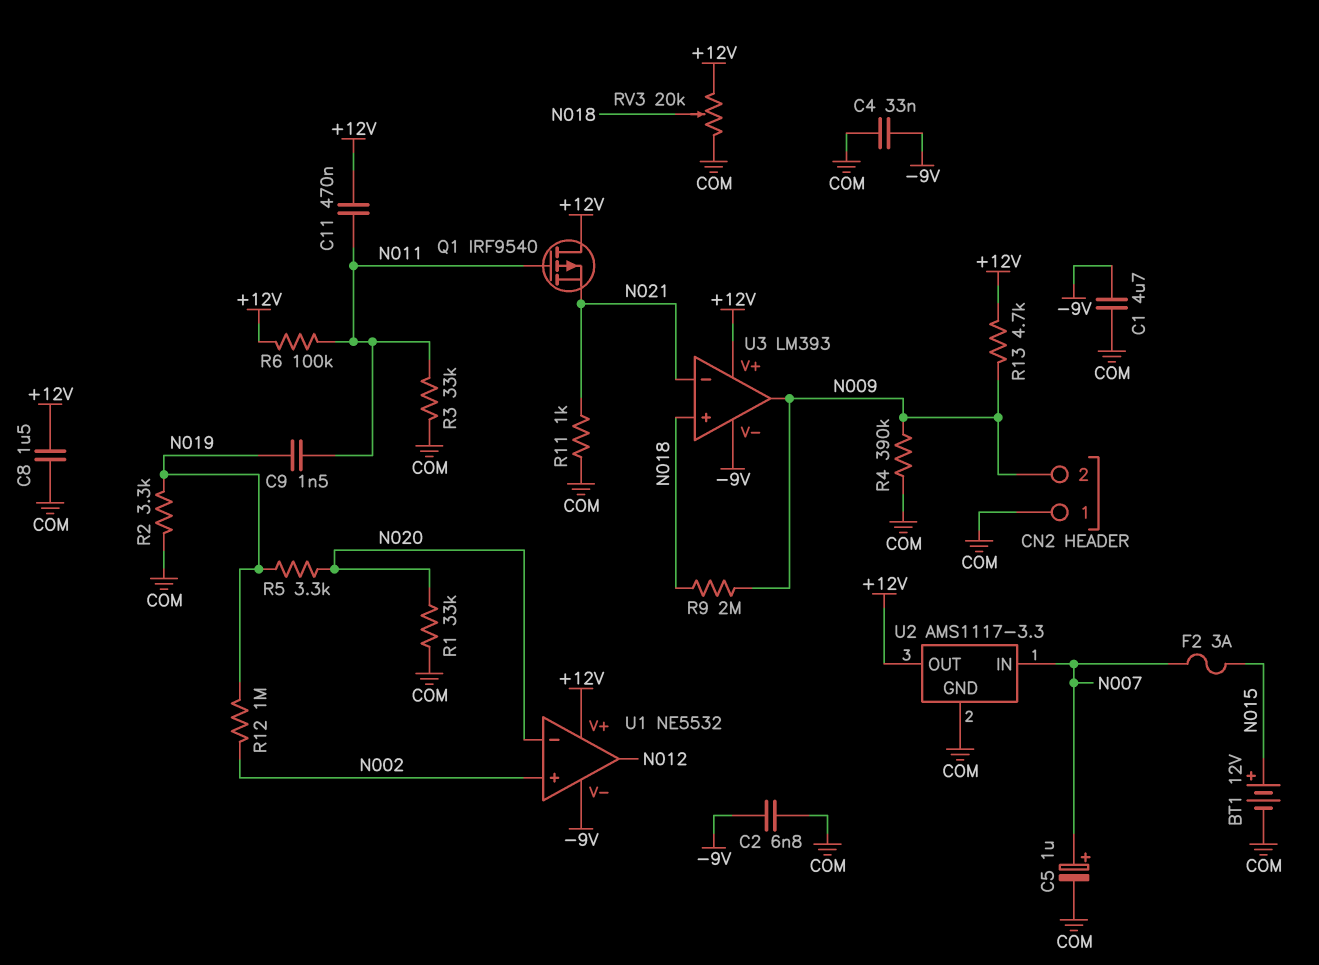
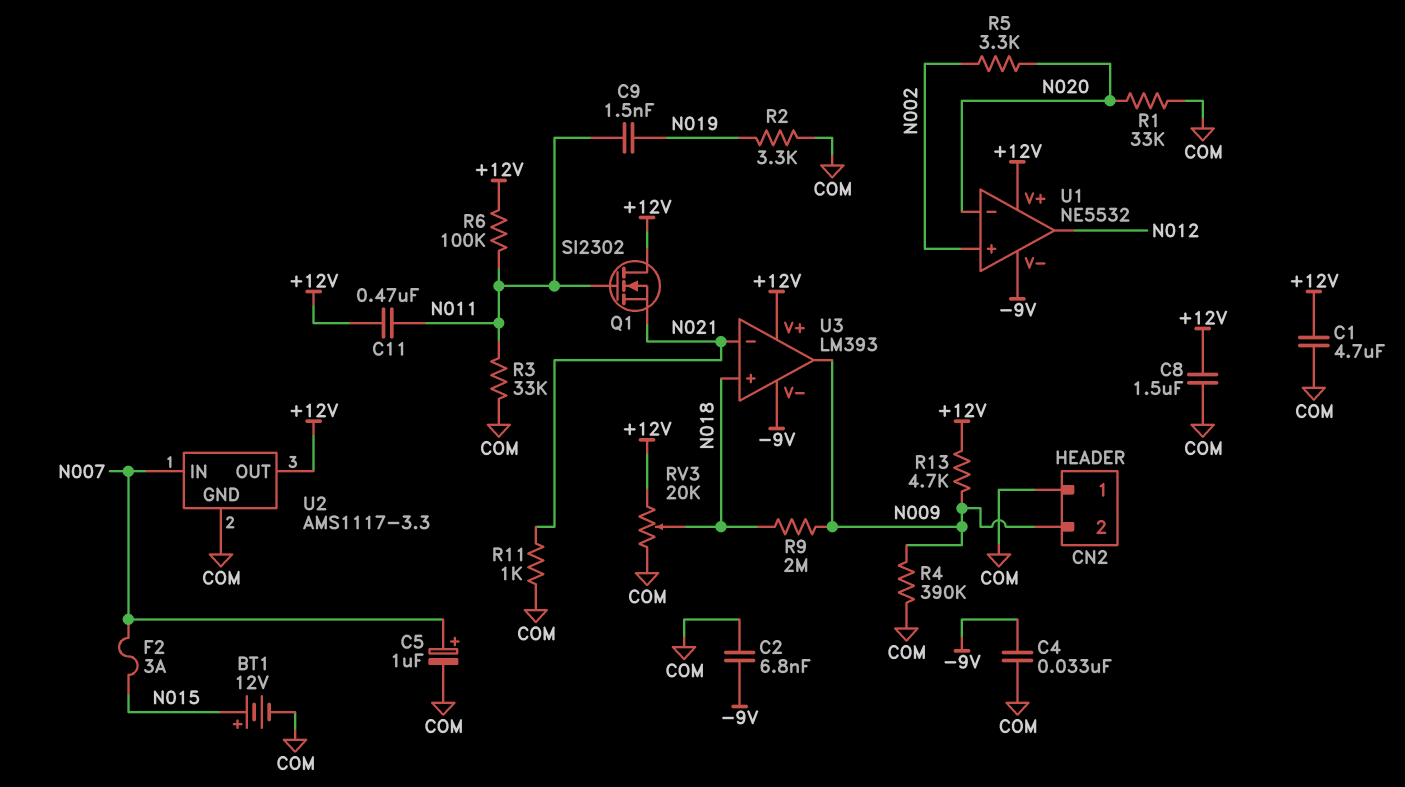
C1: 4.7uF (-9V, COM) -> 4.7uF (+12V, COM)
Q1: PMOS IRF9540 (G N011, D +12V, S N021) -> NMOS SI2302 (G N011, D +12V, S N021)
R5: 3.3k (N019, N020) -> 3.3k (N002, N020)
R12: 1M (N002, N019) -> none

